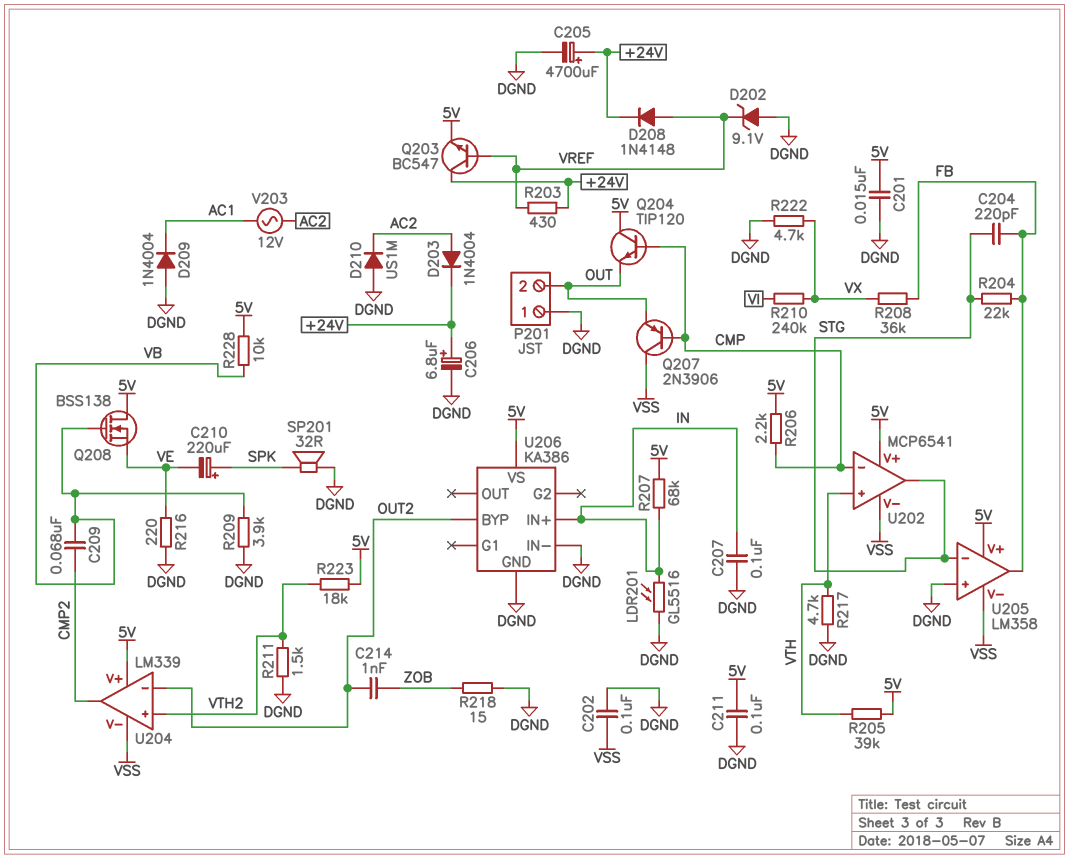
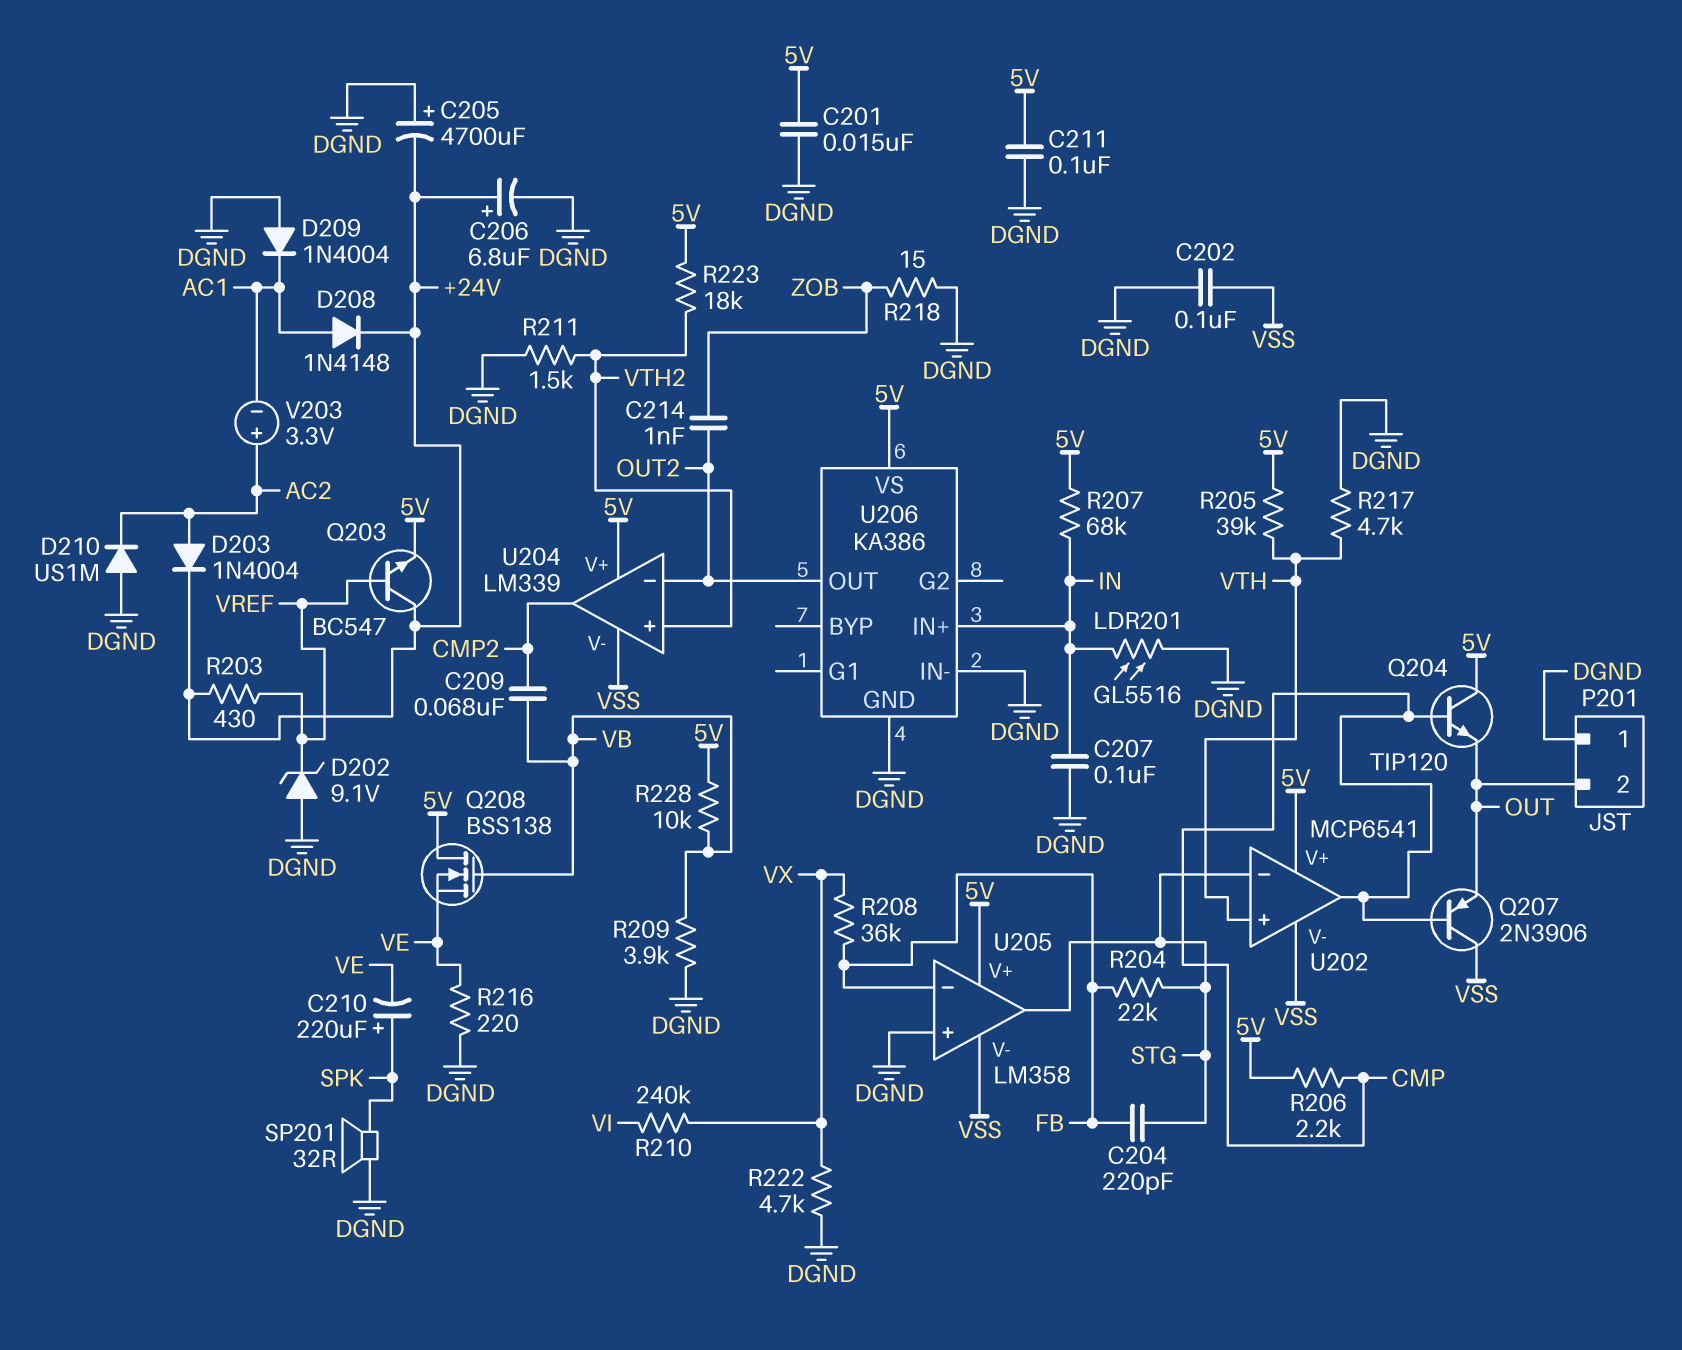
C205: 4700uF (plus +24V, minus DGND) -> 4700uF (plus DGND, minus +24V)
D208: diode 1N4148 (A VREF, K +24V) -> diode 1N4148 (A AC1, K +24V)
U202 pin in-: CMP -> STG
U202 pin out: STG -> CMP
U205 pin in-: STG -> FB
U205 pin out: FB -> STG
U206 pin BYP: OUT2 -> none
U206 pin OUT: none -> OUT2
V203: AC 12V (AC1, AC2) -> 3.3V (plus AC2, minus AC1)

